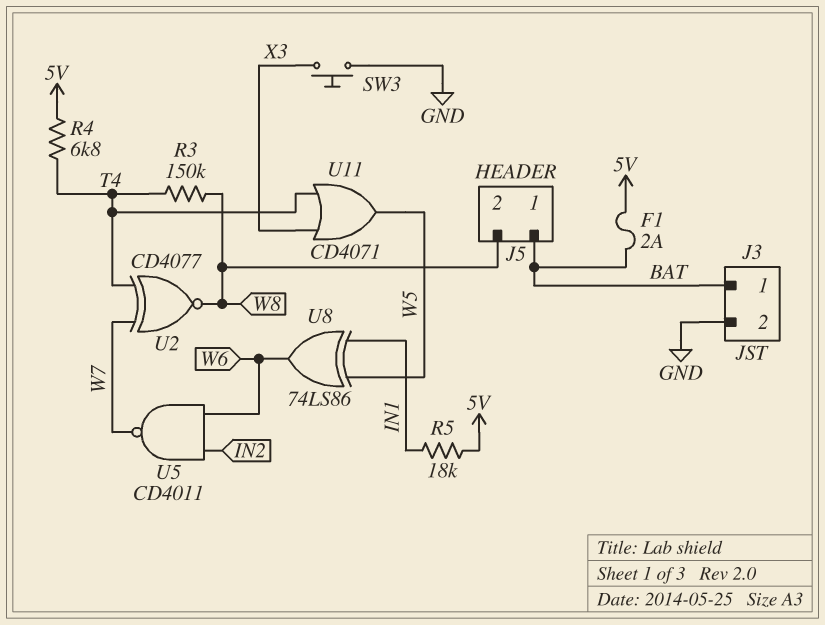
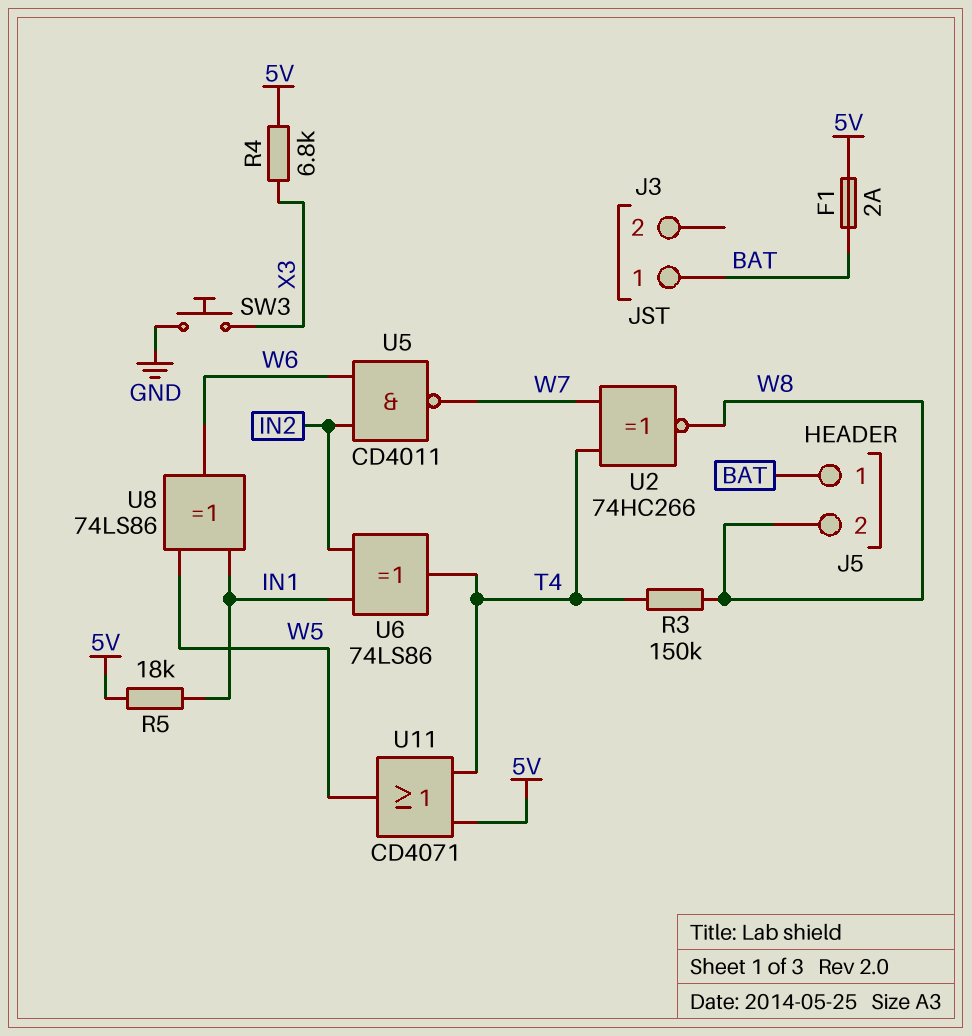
J3 pin 2: GND -> none
R4: 6.8k (5V, T4) -> 6.8k (5V, X3)
U2: XNOR CD4077 (in T4, in W7, out W8) -> XNOR 74HC266 (in T4, in W7, out W8)
U6: none -> XOR 74LS86 (in IN1, in IN2, out T4)
U11: OR CD4071 (in T4, in X3, out W5) -> OR CD4071 (in 5V, in T4, out W5)

